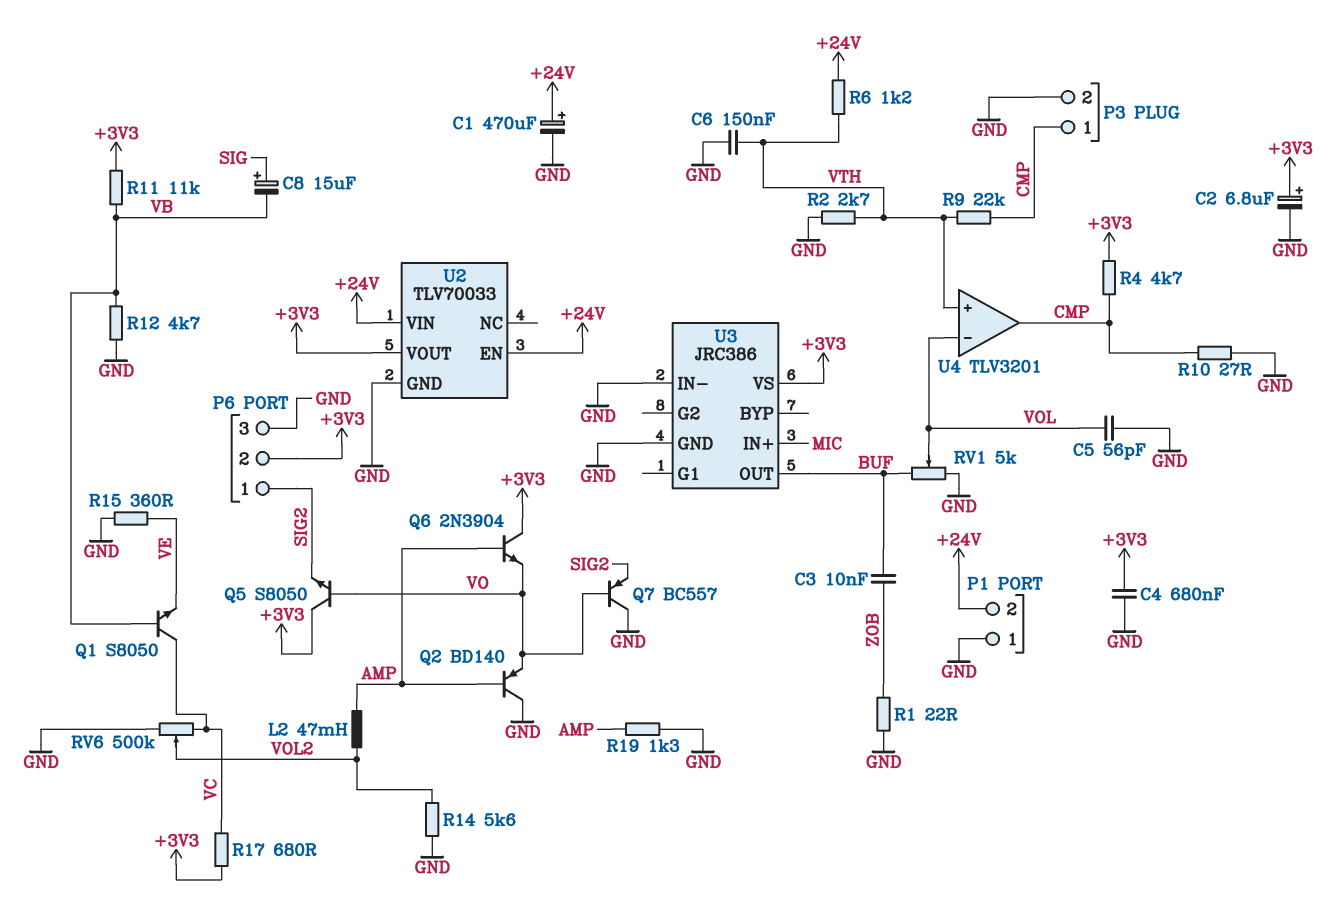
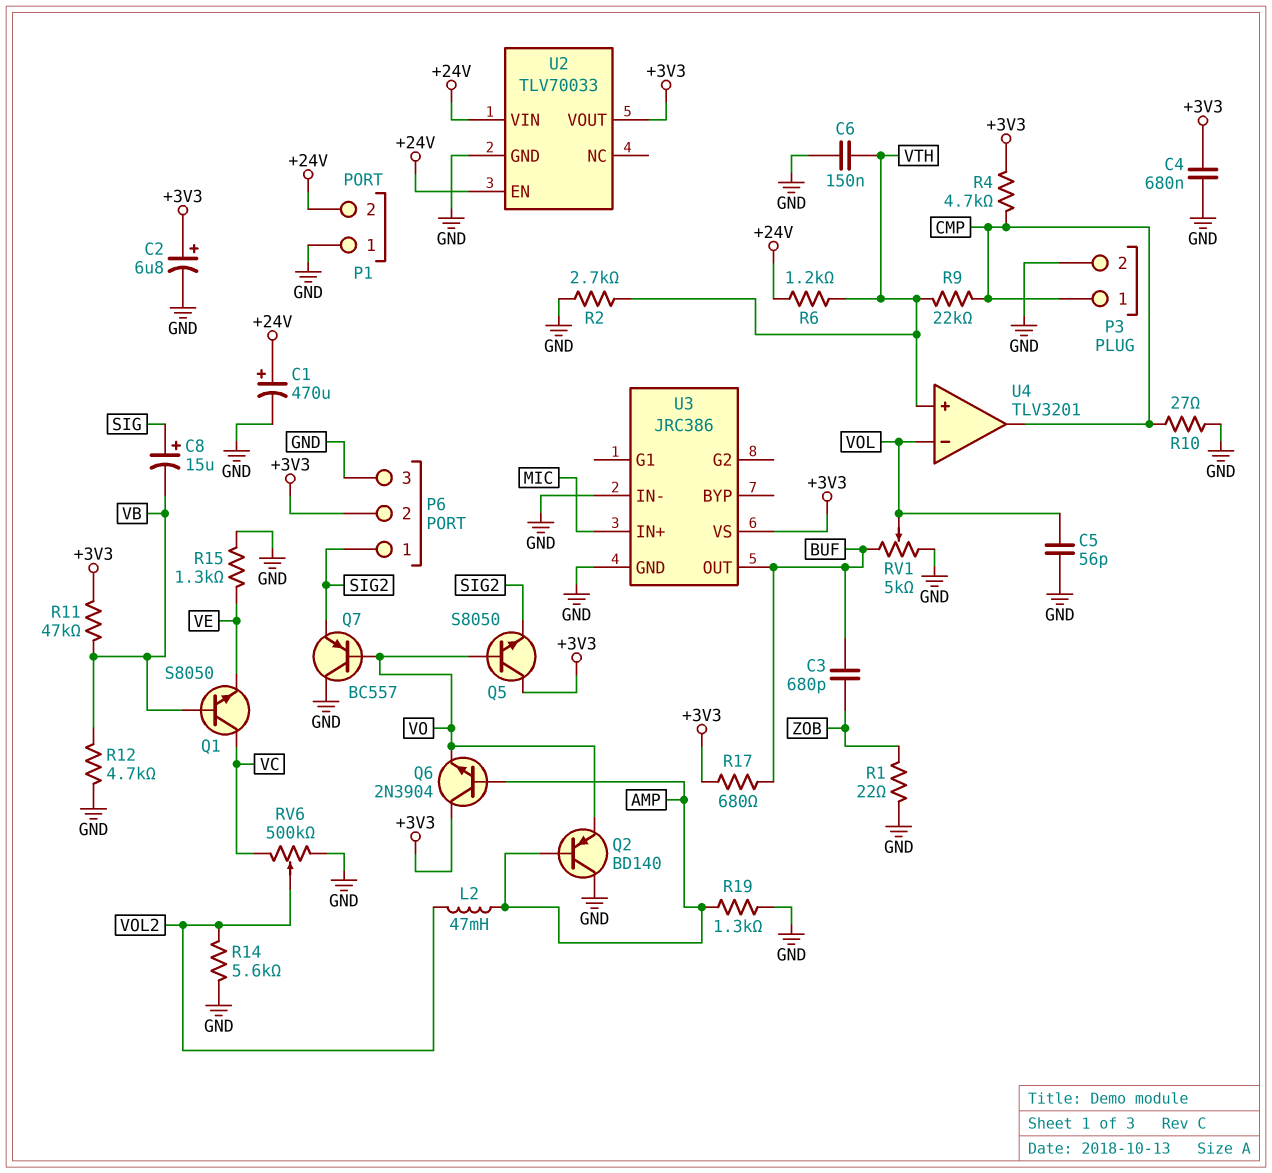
C3: 10nF (BUF, ZOB) -> 680pF (BUF, ZOB)
R11: 11k (+3V3, VB) -> 47k (+3V3, VB)
R15: 360 (GND, VE) -> 1.3k (GND, VE)
R17: 680 (+3V3, VC) -> 680 (+3V3, BUF)

